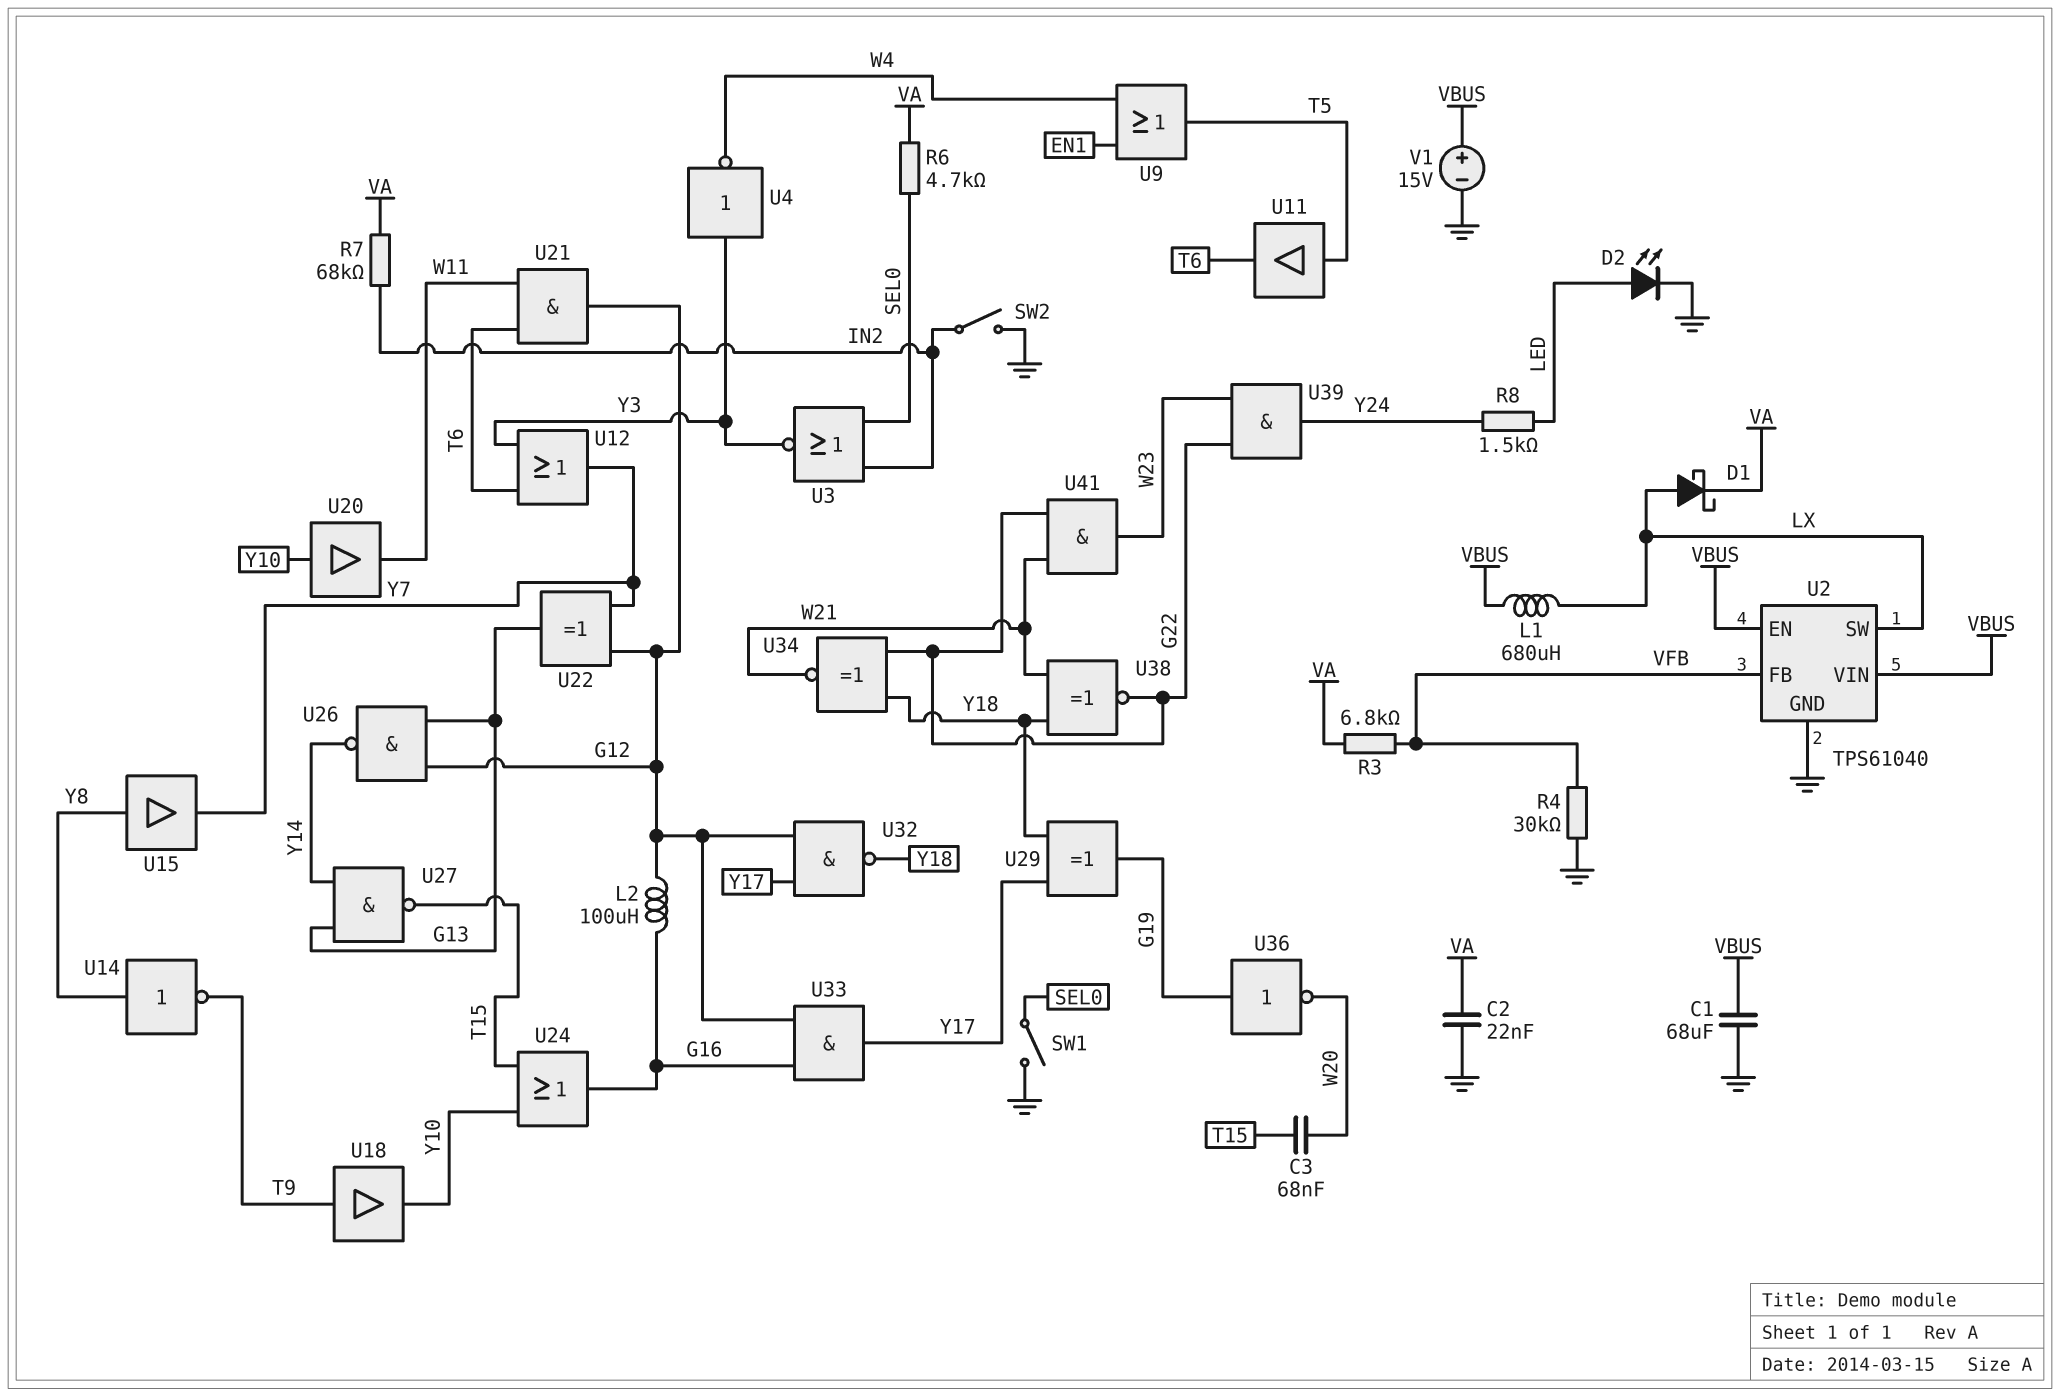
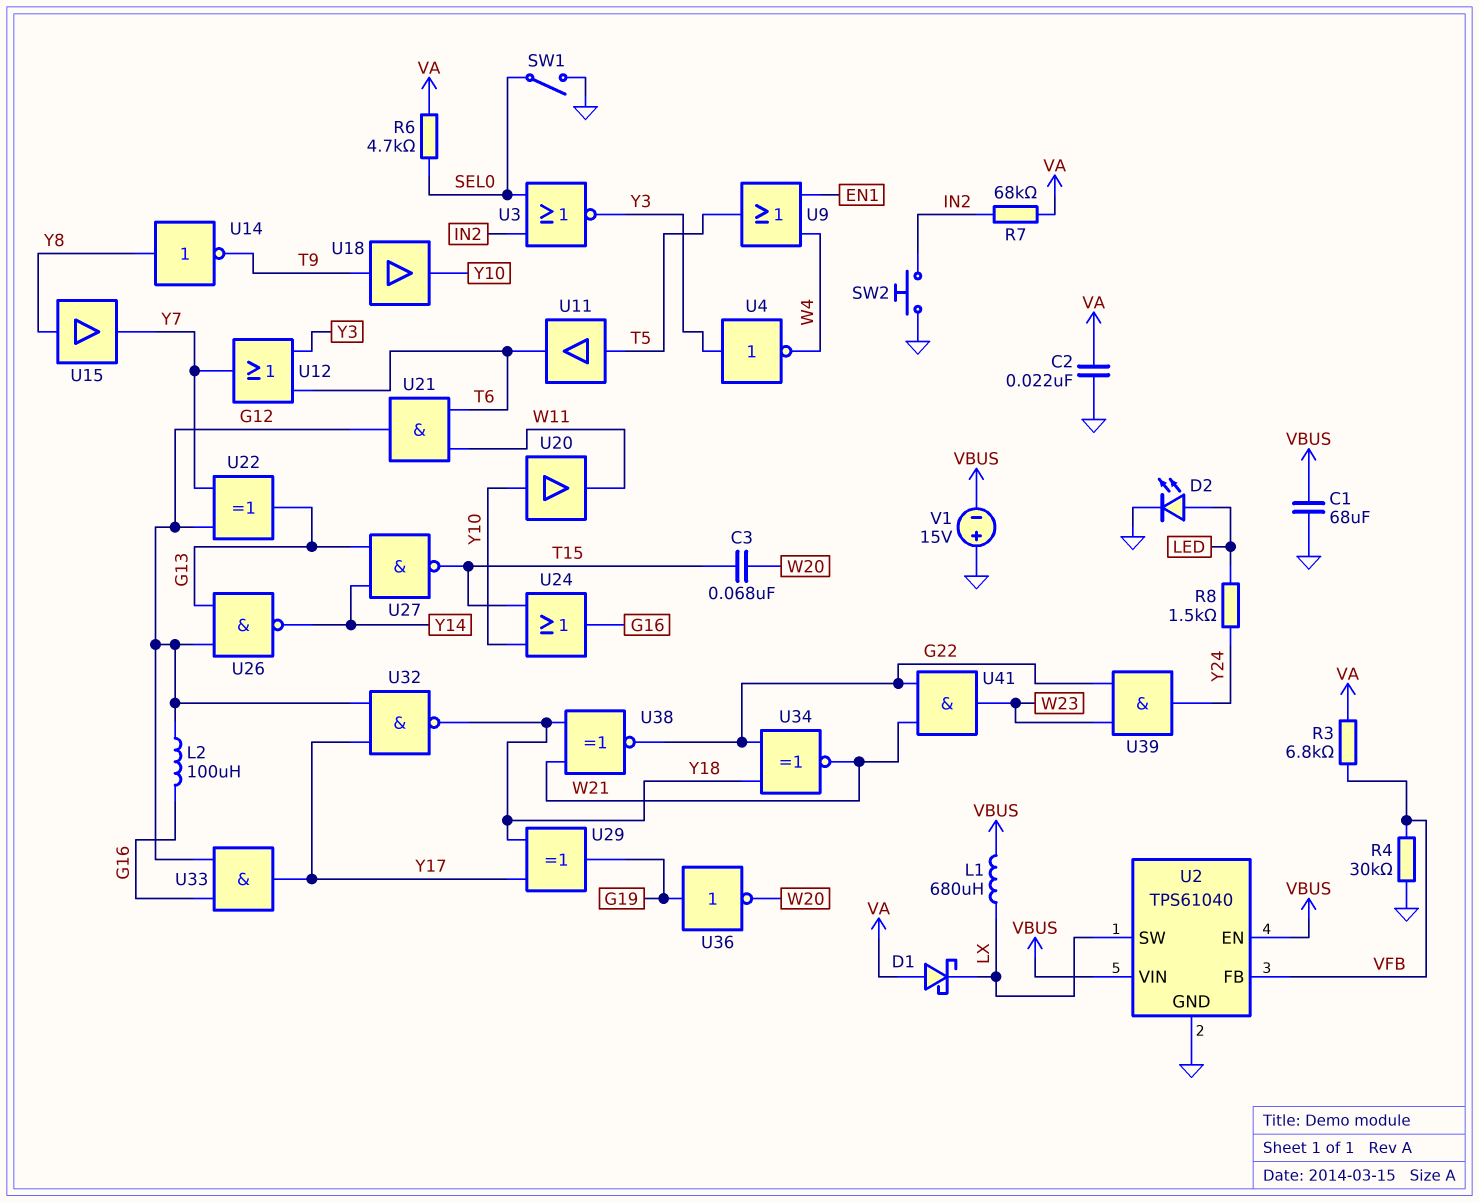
D1: schottky (A LX, K VA) -> schottky (A VA, K LX)
SW2: switch (GND, IN2) -> button (GND, IN2)
V1: 15V (plus VBUS, minus GND) -> 15V (plus GND, minus VBUS)

